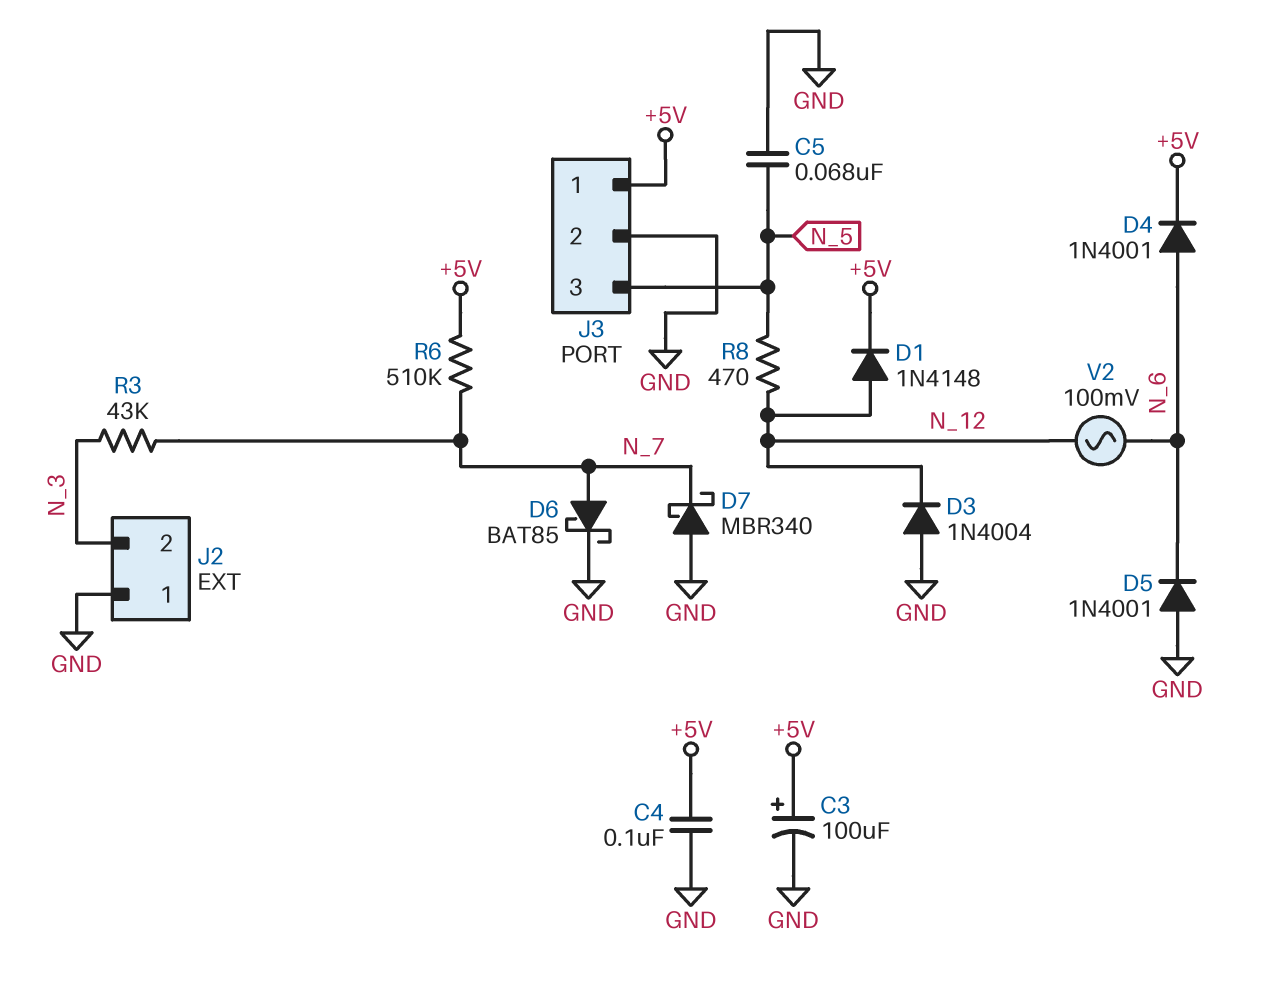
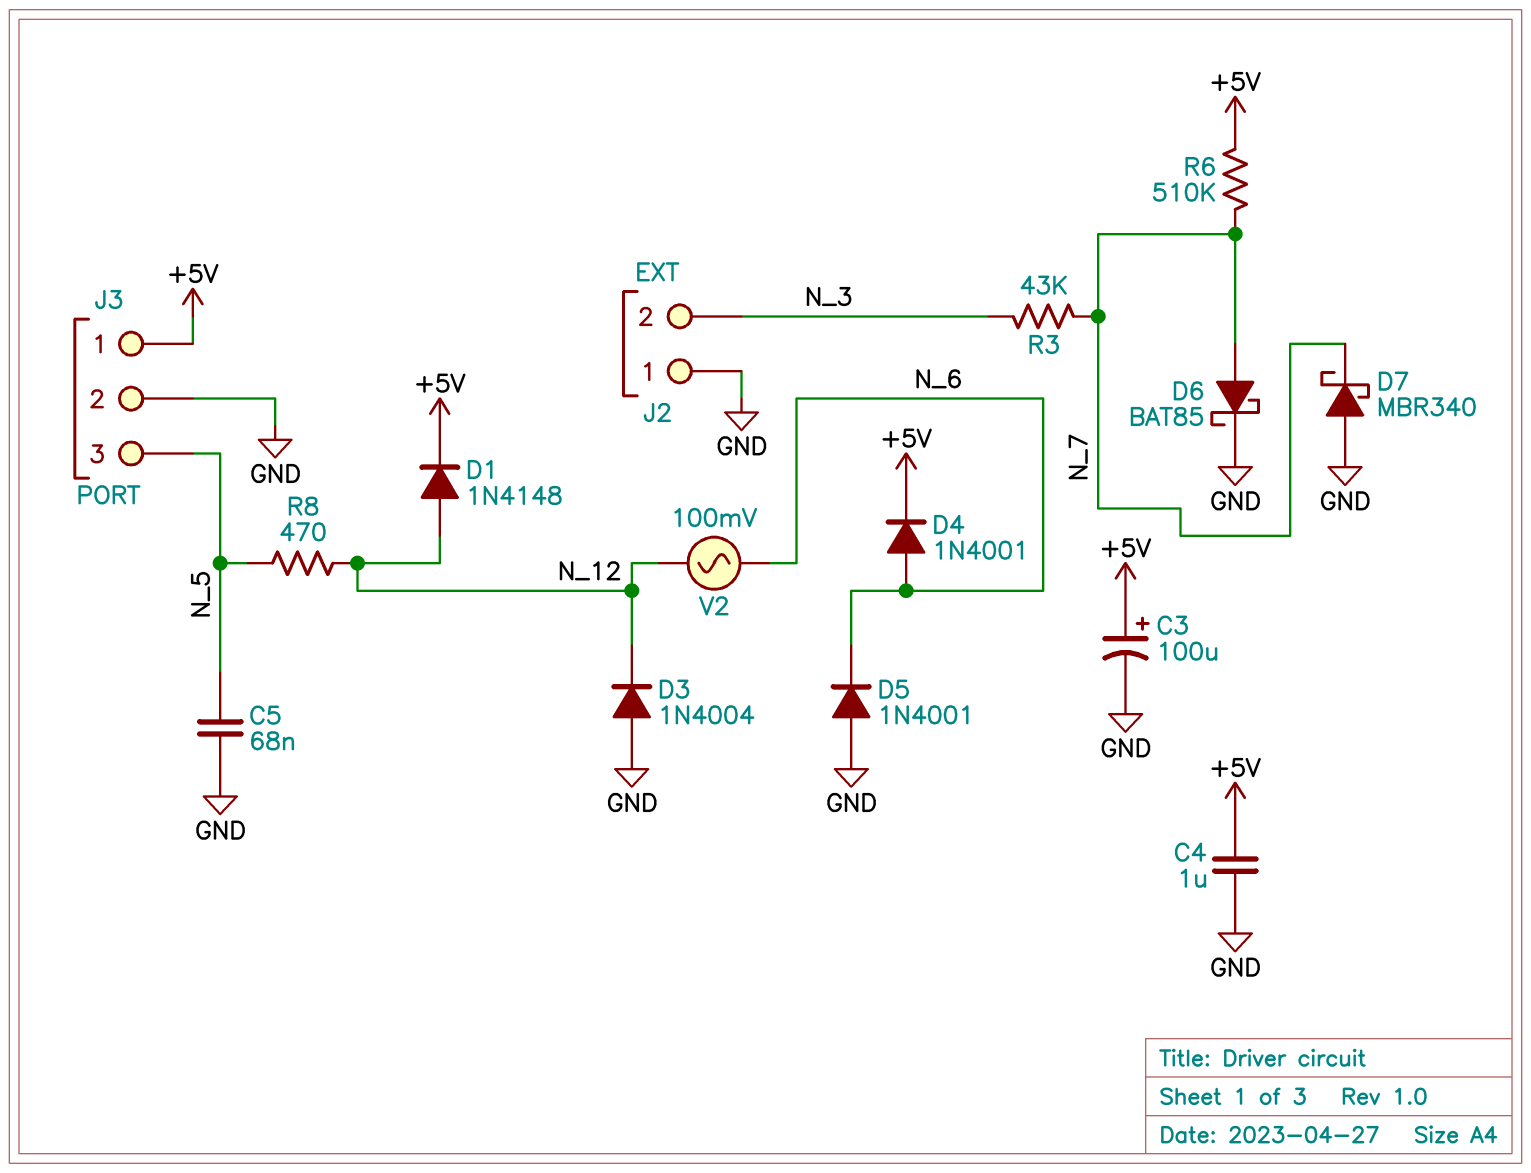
C4: 100nF (+5V, GND) -> 1uF (+5V, GND)

